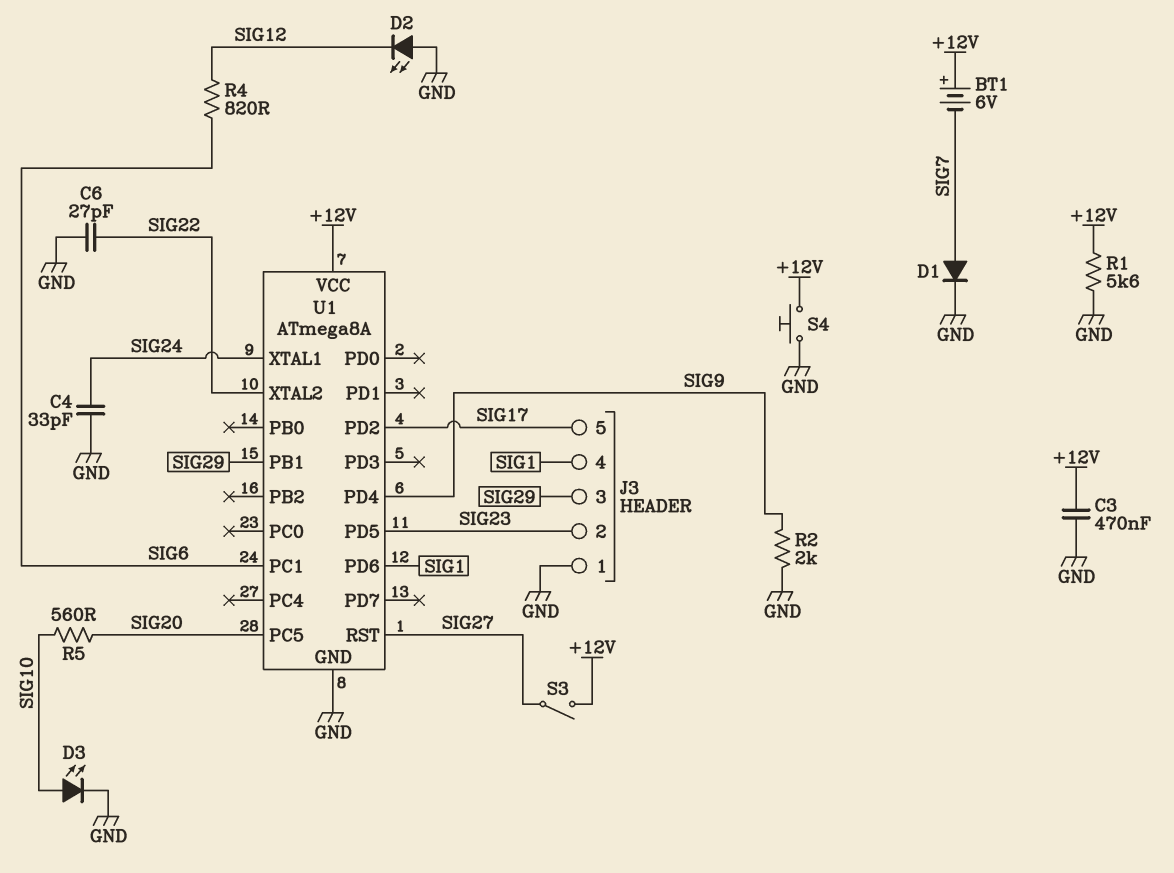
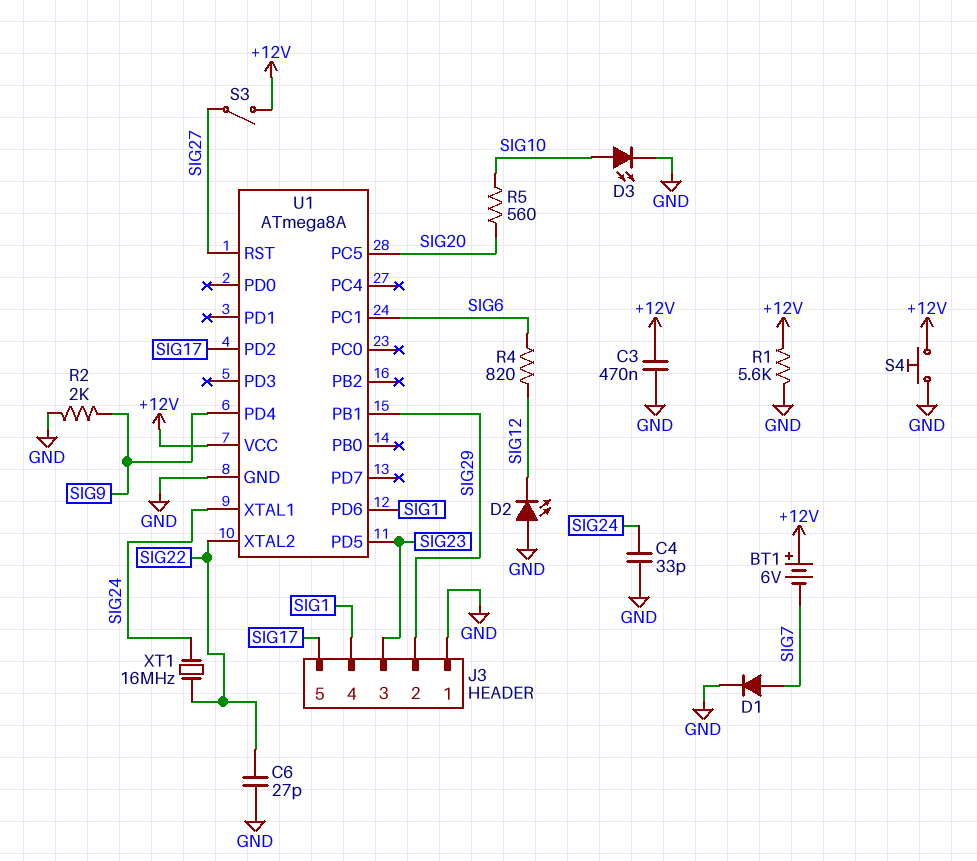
J3 pin 2: SIG23 -> SIG29
J3 pin 3: SIG29 -> SIG23
XT1: none -> 16MHz (SIG22, SIG24)

